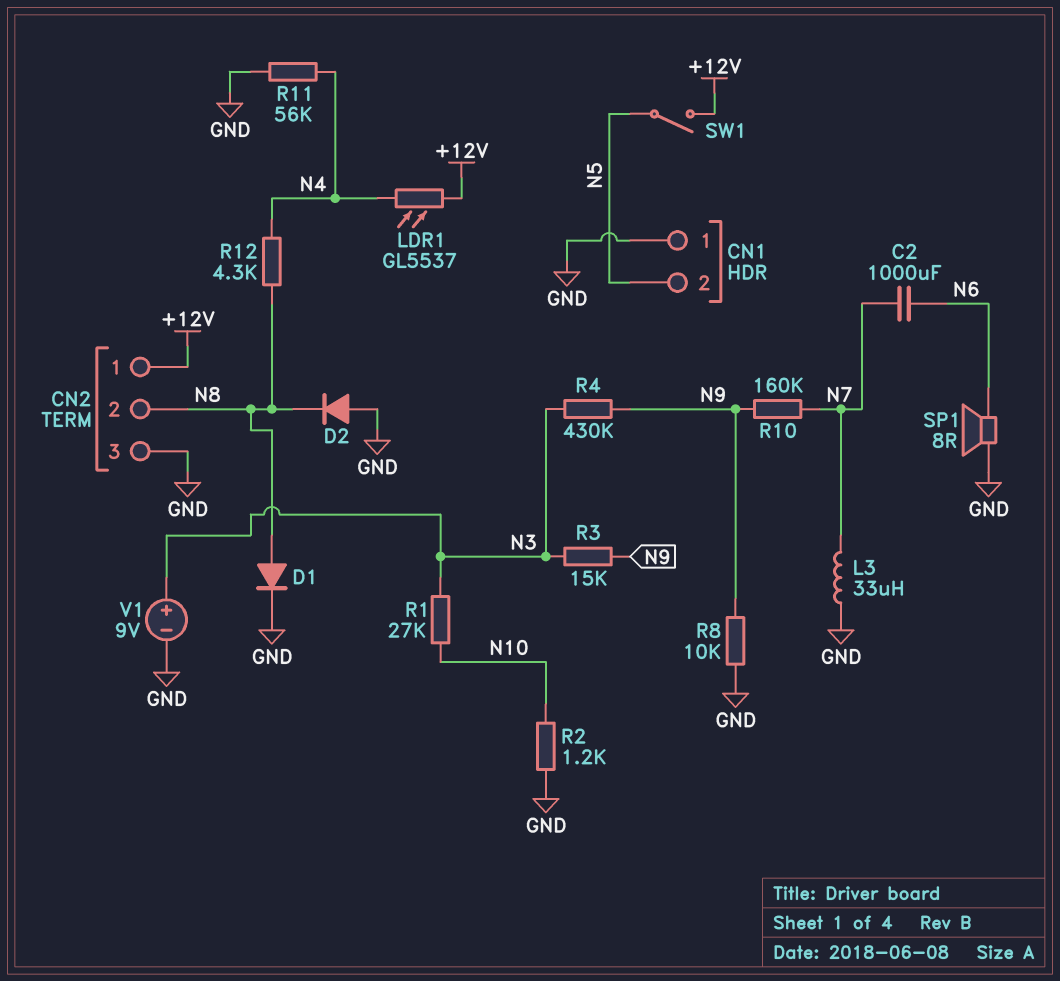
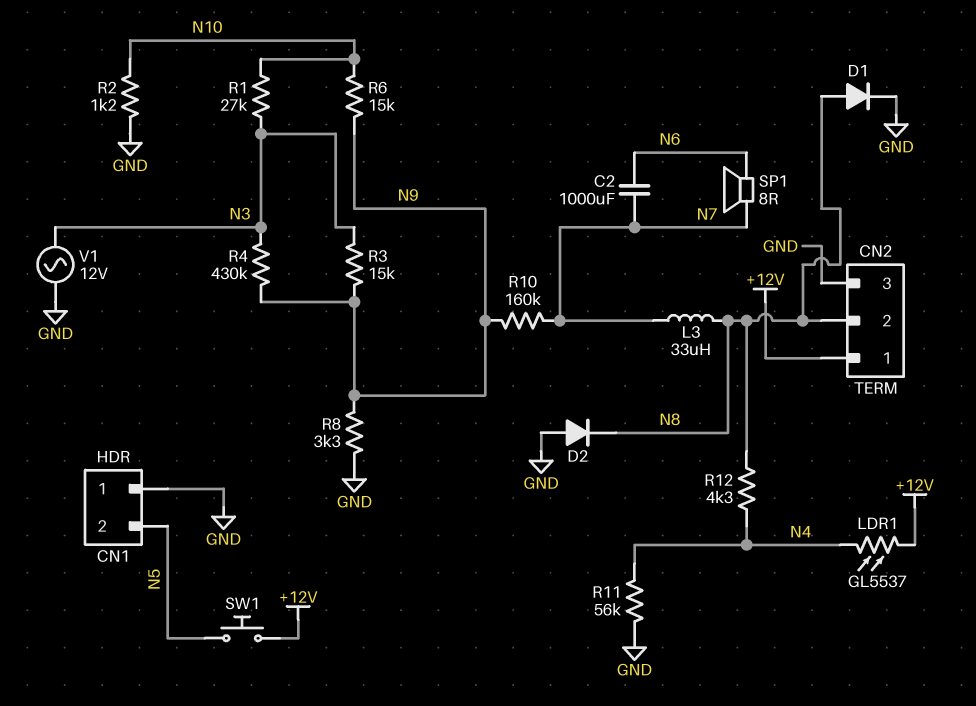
L3: 33uH (GND, N7) -> 33uH (N7, N8)
R6: none -> 15k (N9, N10)
R8: 10k (GND, N9) -> 3.3k (GND, N9)
SP1: speaker 8R (GND, N6) -> speaker 8R (N6, N7)
SW1: switch (+12V, N5) -> button (+12V, N5)
V1: 9V (plus N3, minus GND) -> AC 12V (GND, N3)

